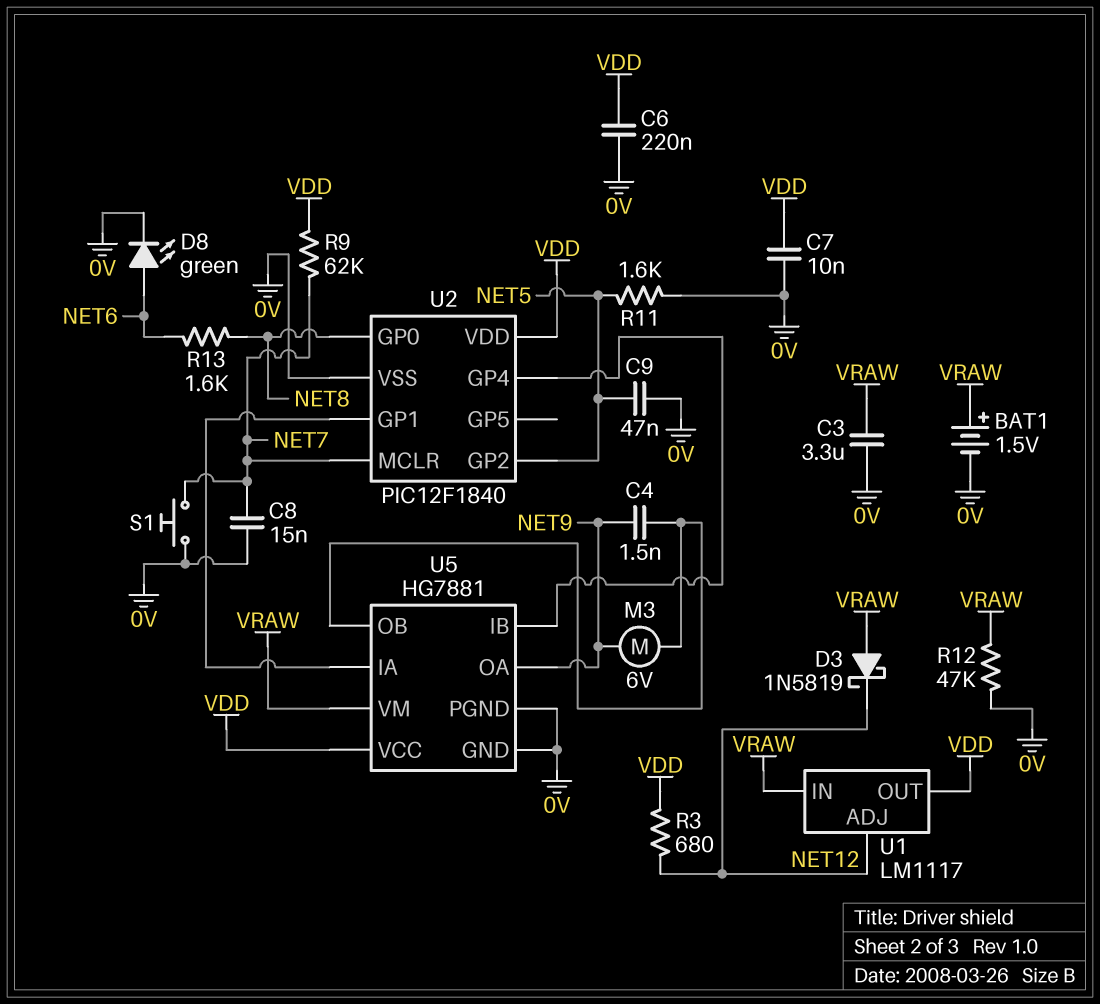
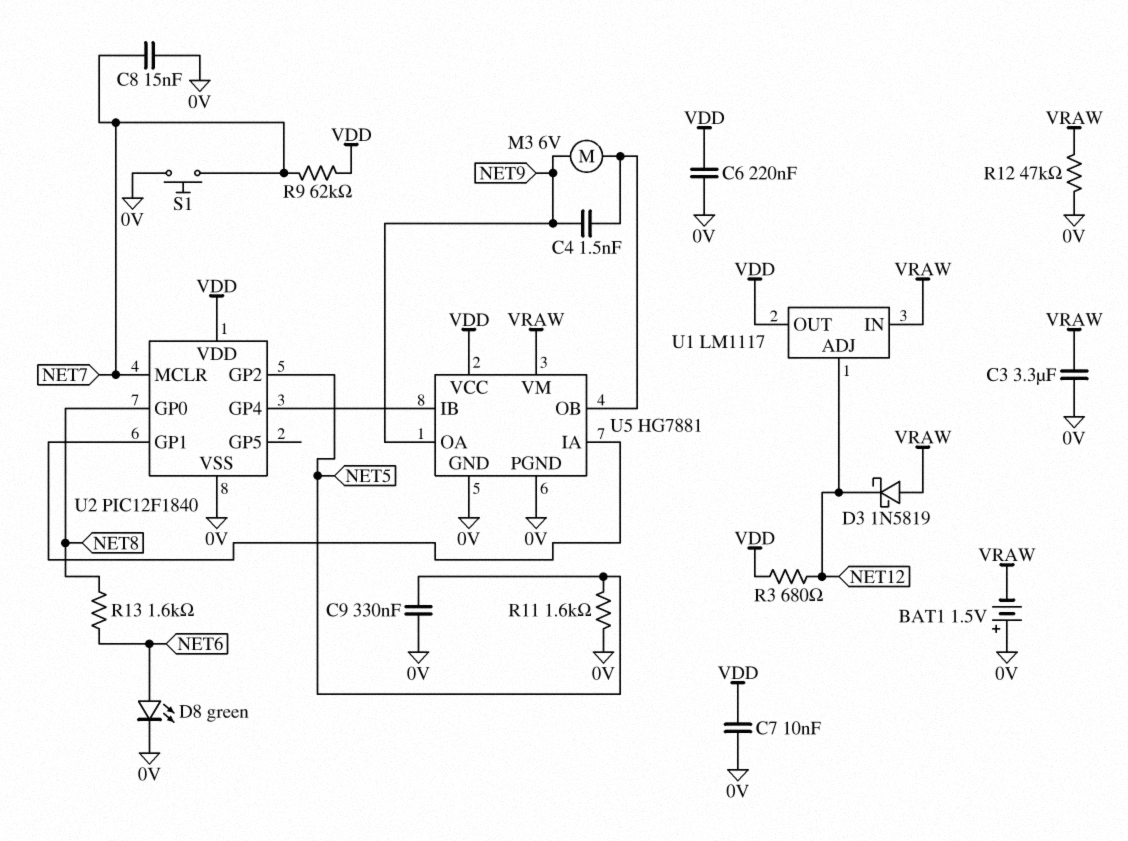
BAT1: 1.5V (plus VRAW, minus 0V) -> 1.5V (plus 0V, minus VRAW)
C9: 47nF (0V, NET5) -> 330nF (0V, NET5)

